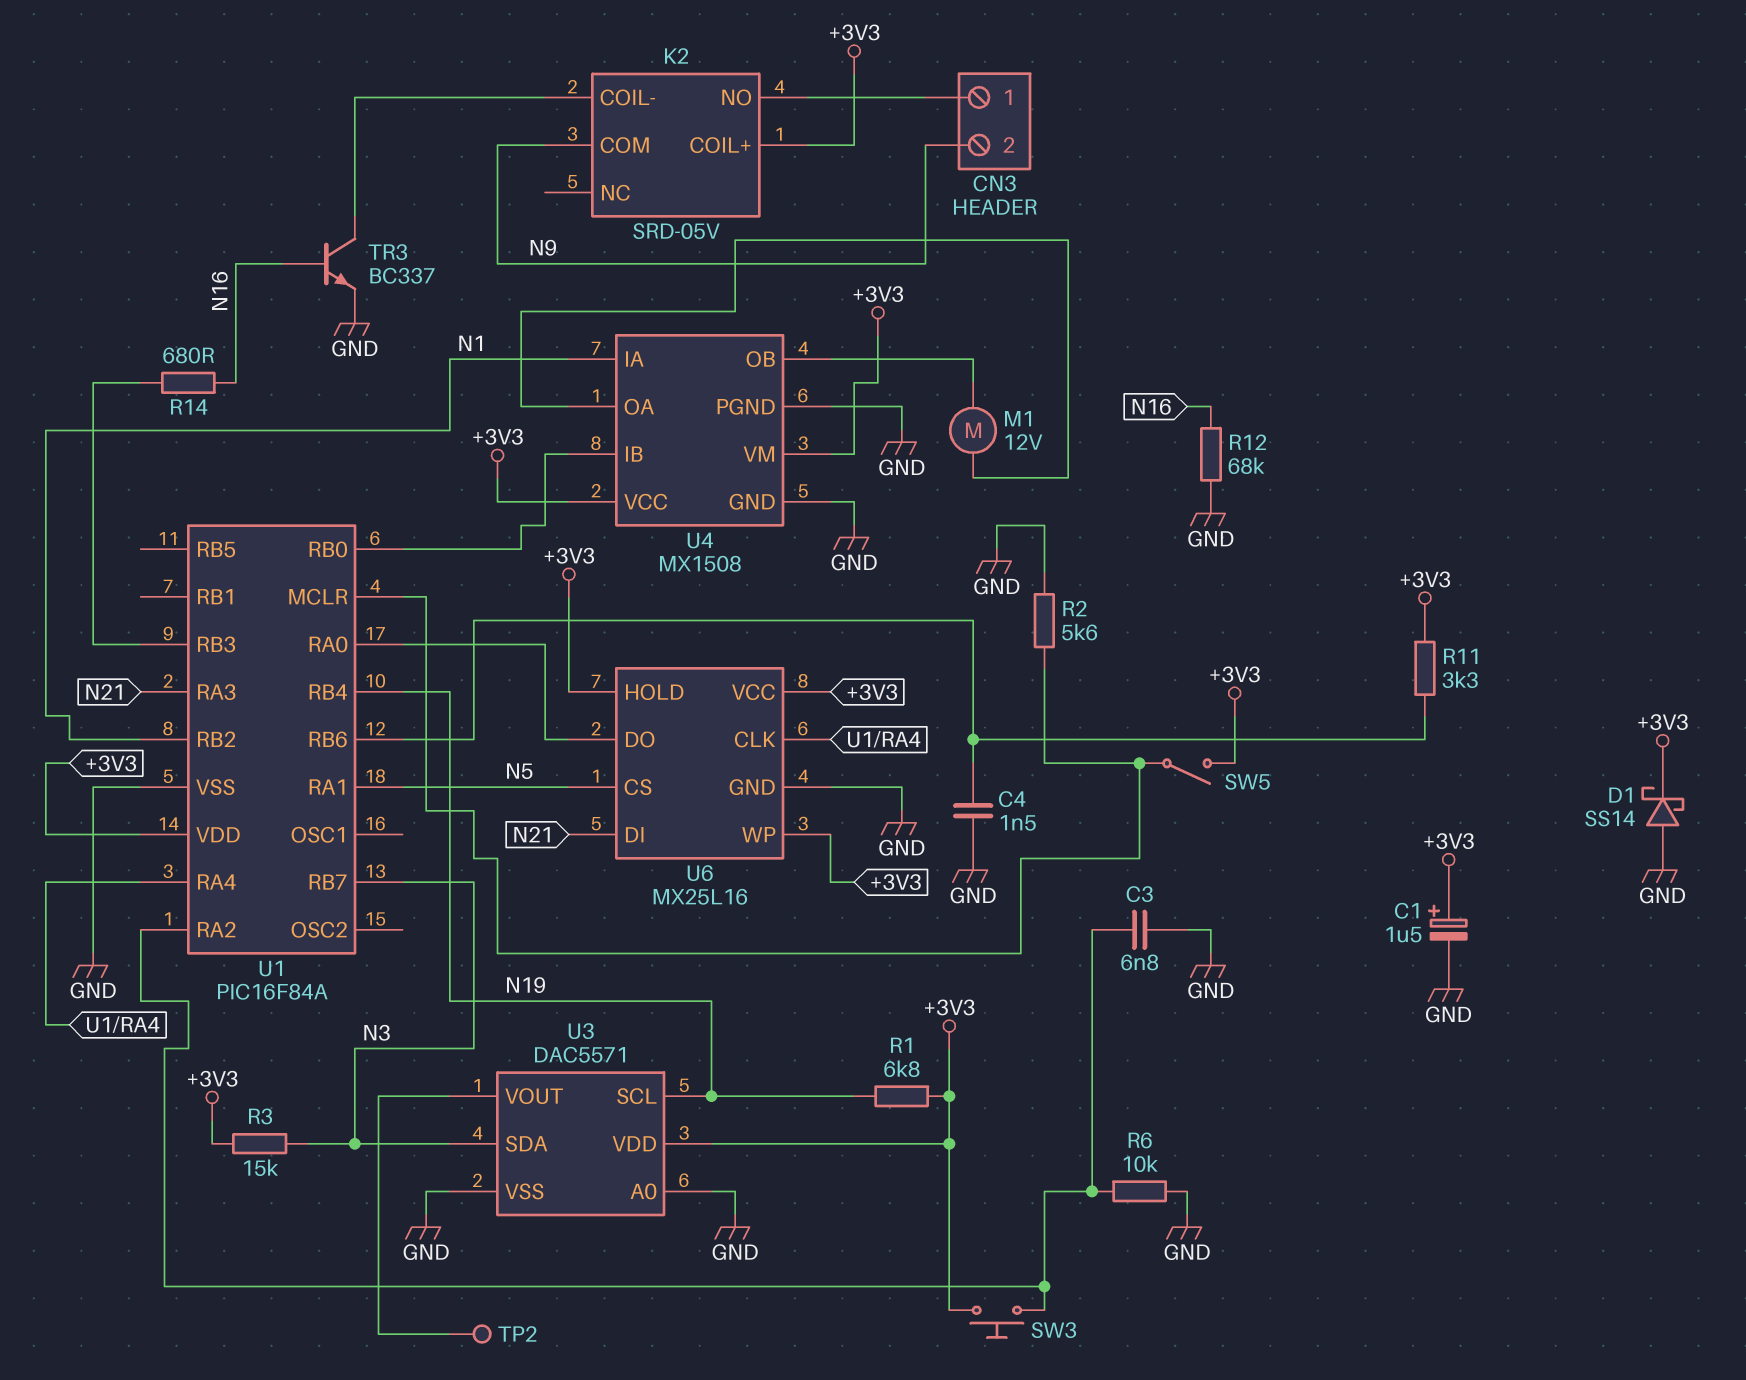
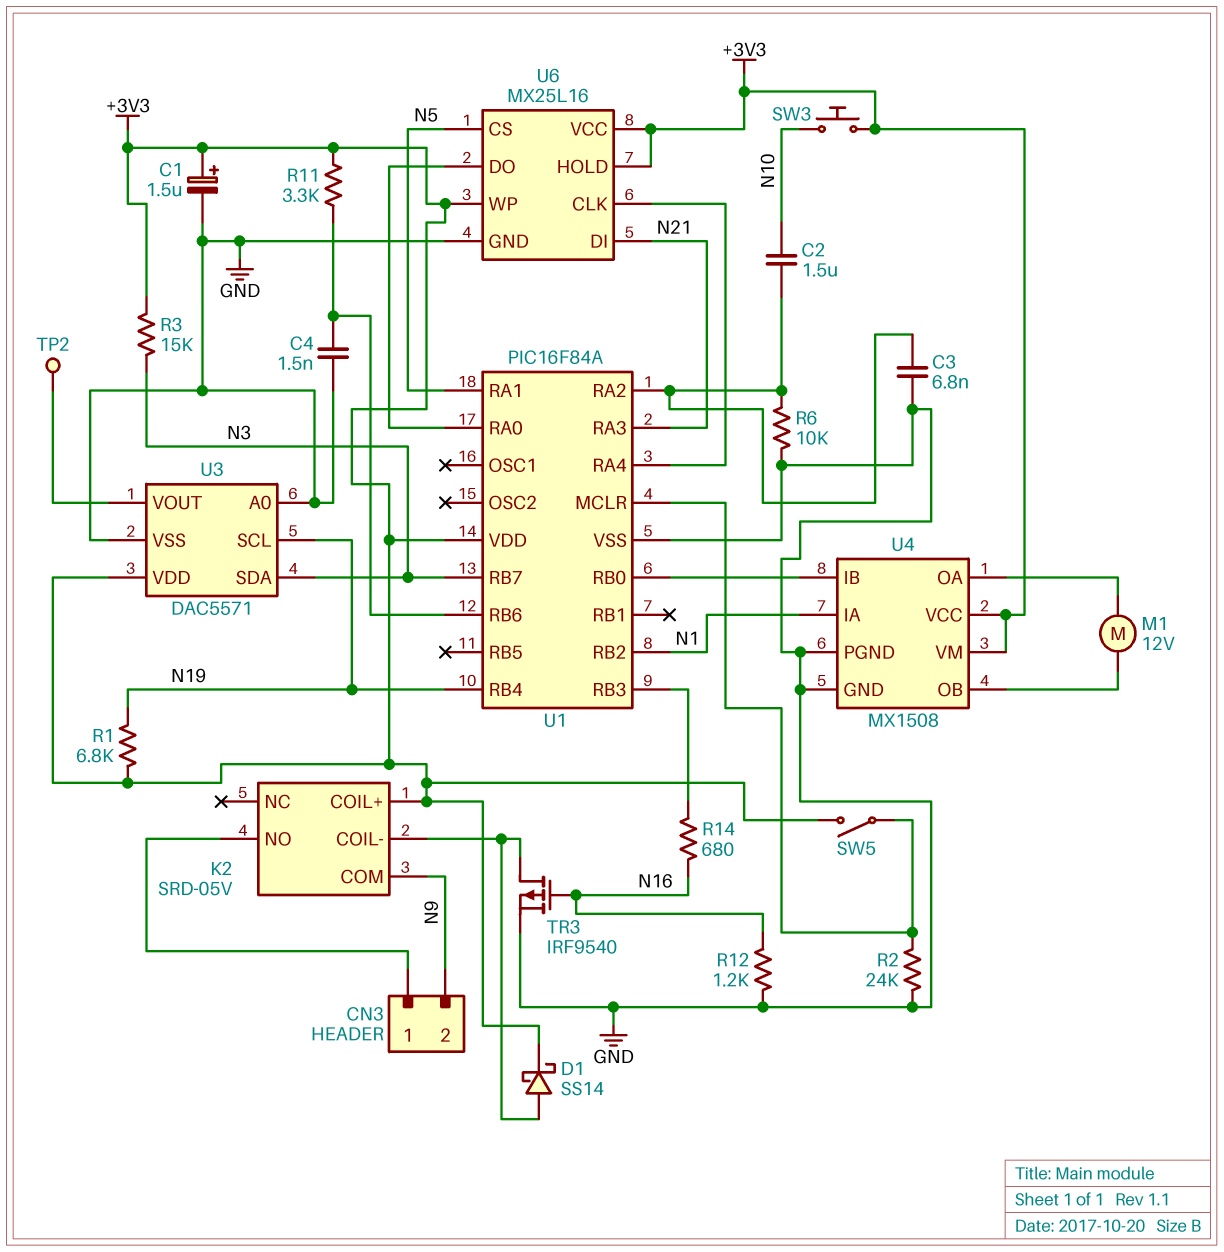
C2: none -> 1.5uF (N10, U1/RA2)
D1: schottky SS14 (A GND, K +3V3) -> schottky SS14 (A K2/COIL-, K +3V3)
R2: 5.6k (GND, U1/MCLR) -> 24k (GND, U1/MCLR)
R12: 68k (GND, N16) -> 1.2k (GND, N16)
SW3: button (+3V3, U1/RA2) -> button (+3V3, N10)
TR3: NPN BC337 (B N16, C K2/COIL-, E GND) -> PMOS IRF9540 (G N16, D K2/COIL-, S GND)

